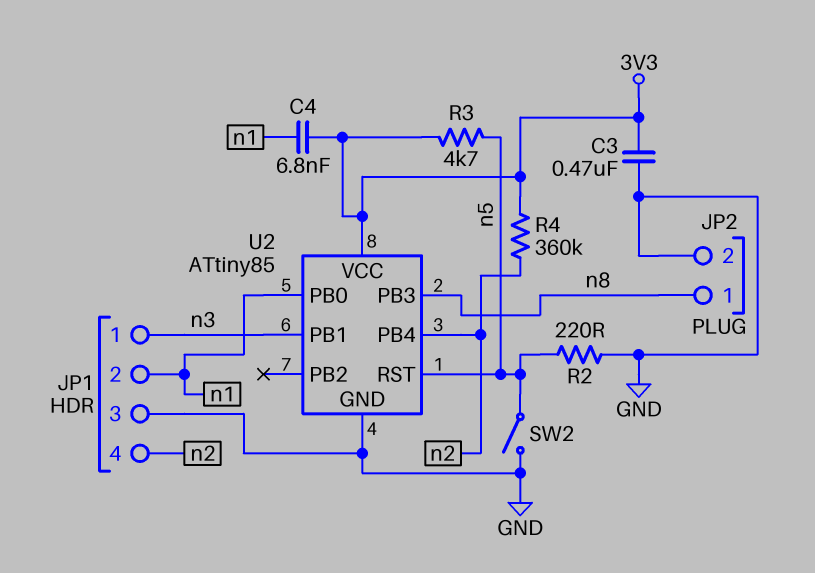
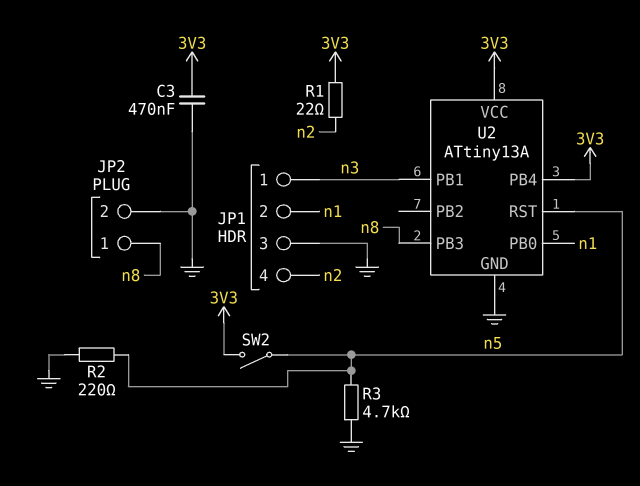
C4: 6.8nF (3V3, n1) -> none
R1: none -> 22 (3V3, n2)
R3: 4.7k (3V3, n5) -> 4.7k (GND, n5)
R4: 360k (3V3, n2) -> none
SW2: switch (GND, n5) -> switch (3V3, n5)
U2: ATtiny85 -> ATtiny13A
U2 pin PB4: n2 -> 3V3

